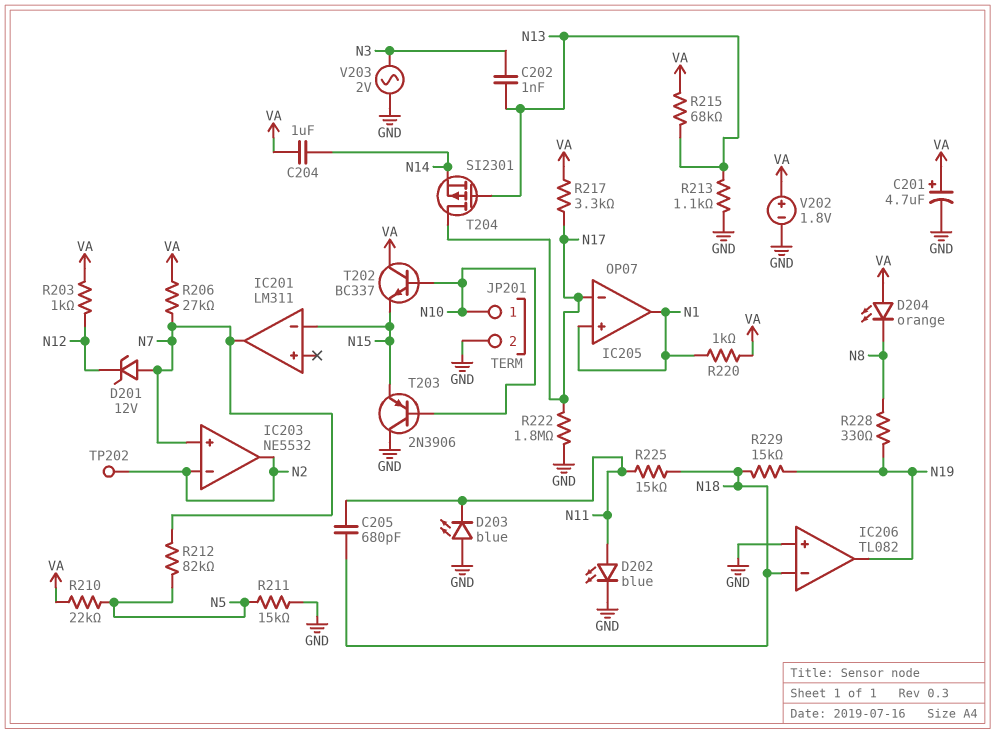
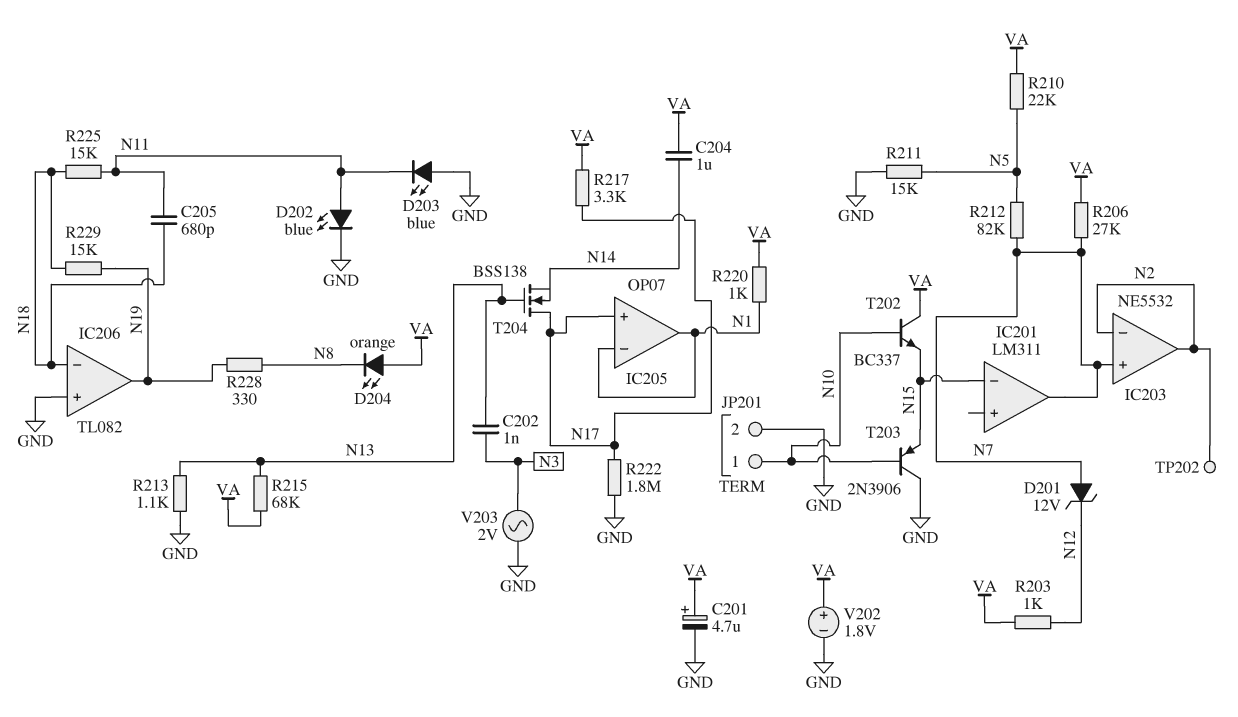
IC205 pin in+: N1 -> N17
IC205 pin in-: N17 -> N1
T204: PMOS SI2301 (G N13, D N17, S N14) -> NMOS BSS138 (G N13, D N17, S N14)

